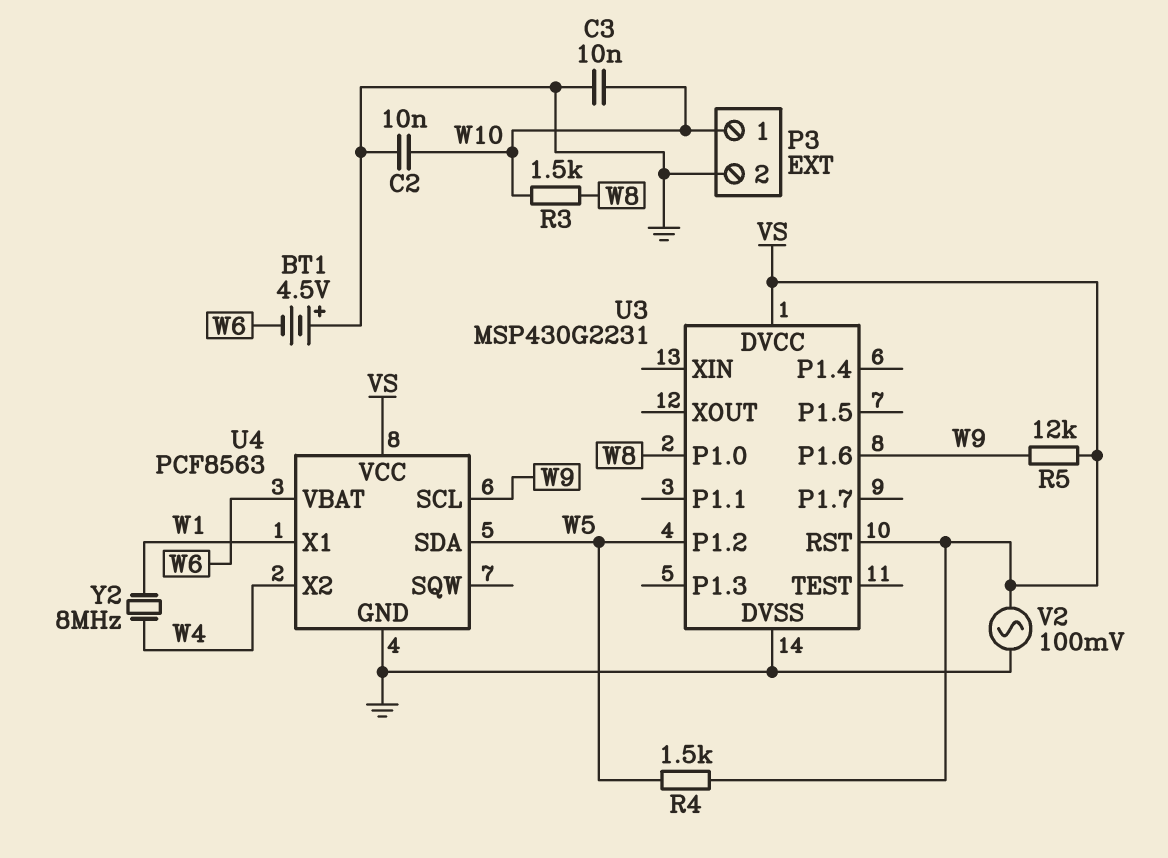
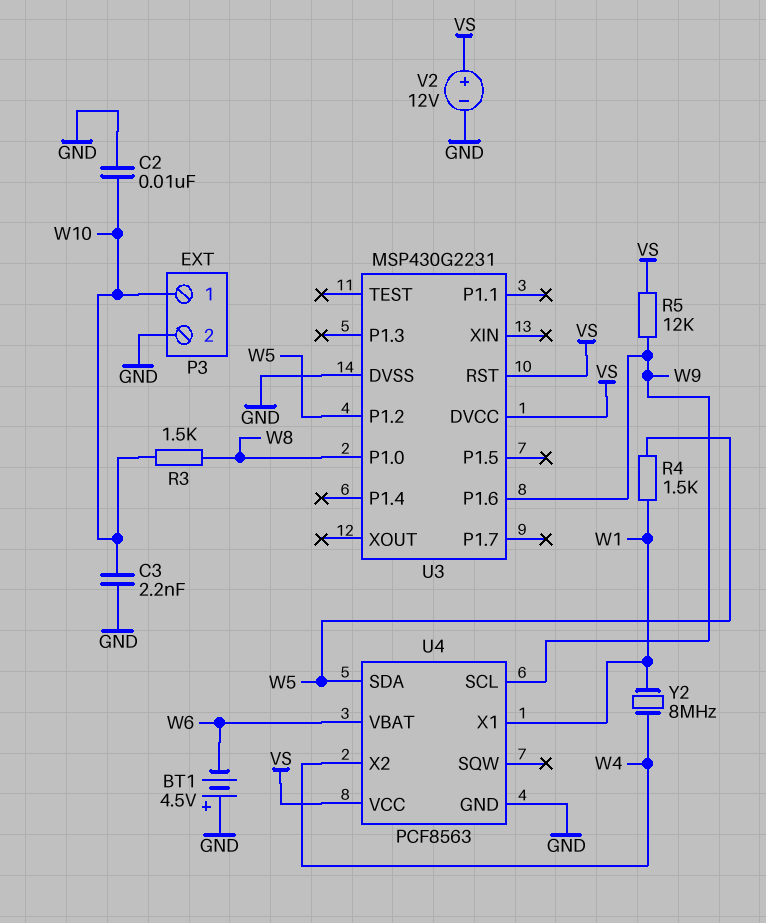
C3: 10nF (GND, W10) -> 2.2nF (GND, W10)
R4: 1.5k (VS, W5) -> 1.5k (W1, W5)
V2: AC 100mV (GND, VS) -> 12V (plus VS, minus GND)

